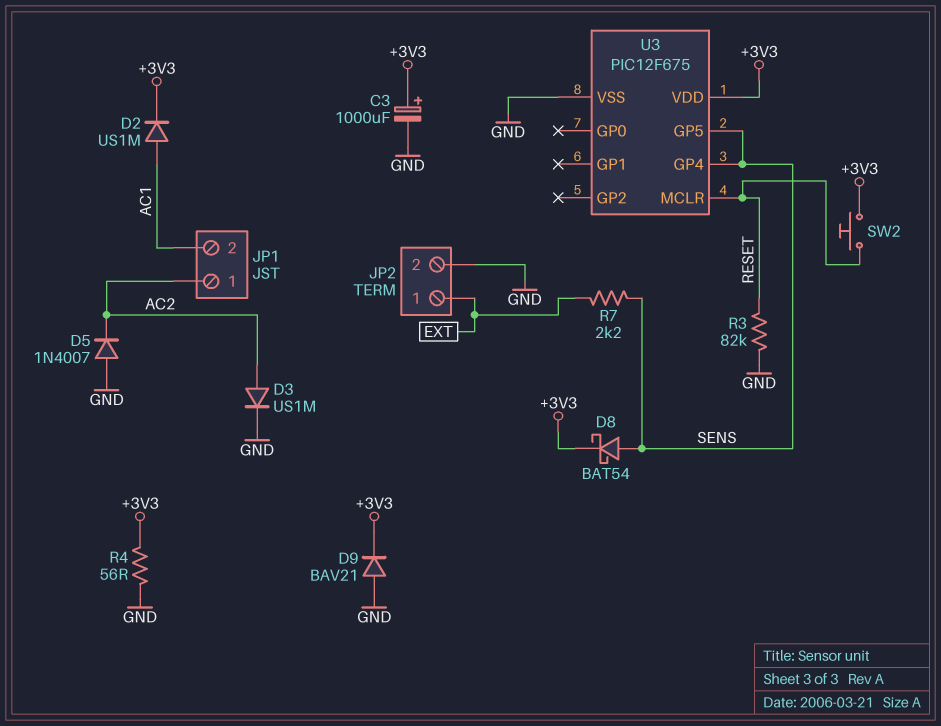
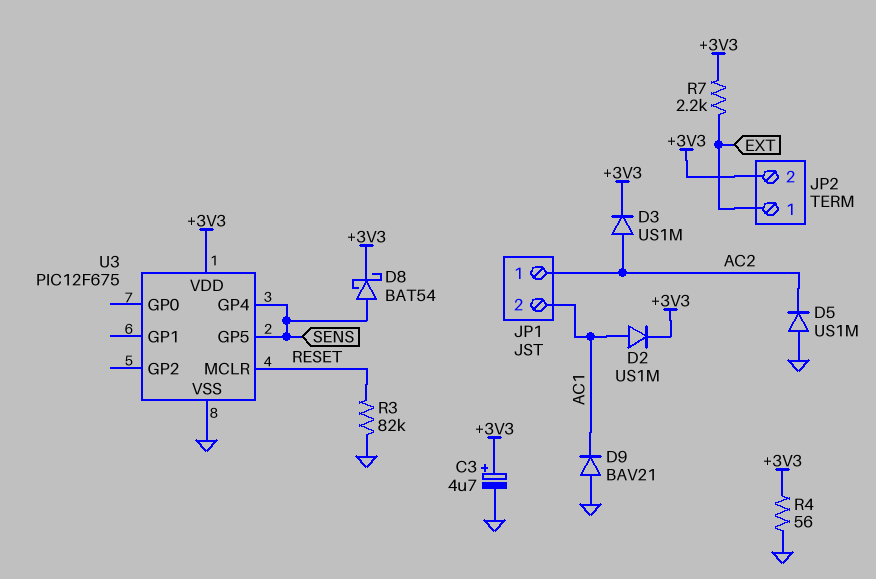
C3: 1000uF (plus +3V3, minus GND) -> 4.7uF (plus +3V3, minus GND)
D3: diode US1M (A AC2, K GND) -> diode US1M (A AC2, K +3V3)
D5: diode 1N4007 (A GND, K AC2) -> diode US1M (A GND, K AC2)
D9: diode BAV21 (A GND, K +3V3) -> diode BAV21 (A GND, K AC1)
JP2 pin 2: GND -> +3V3
R7: 2.2k (EXT, SENS) -> 2.2k (+3V3, EXT)
SW2: button (+3V3, RESET) -> none

